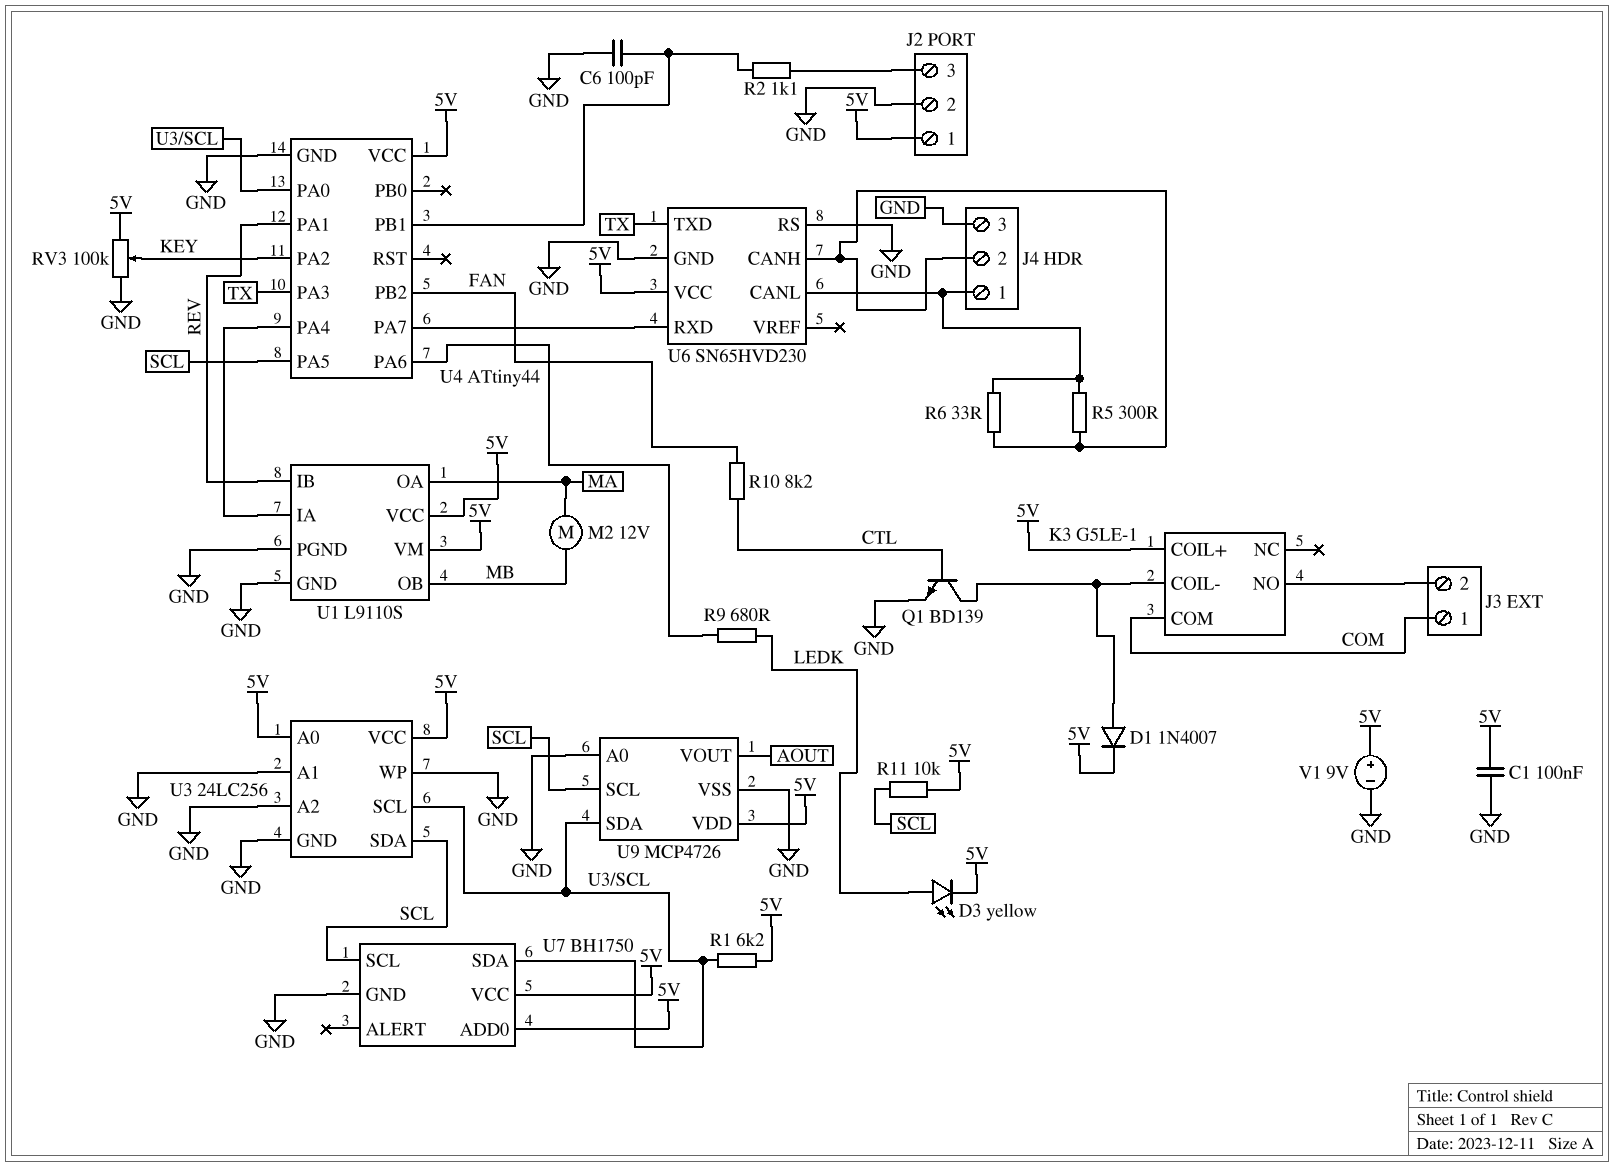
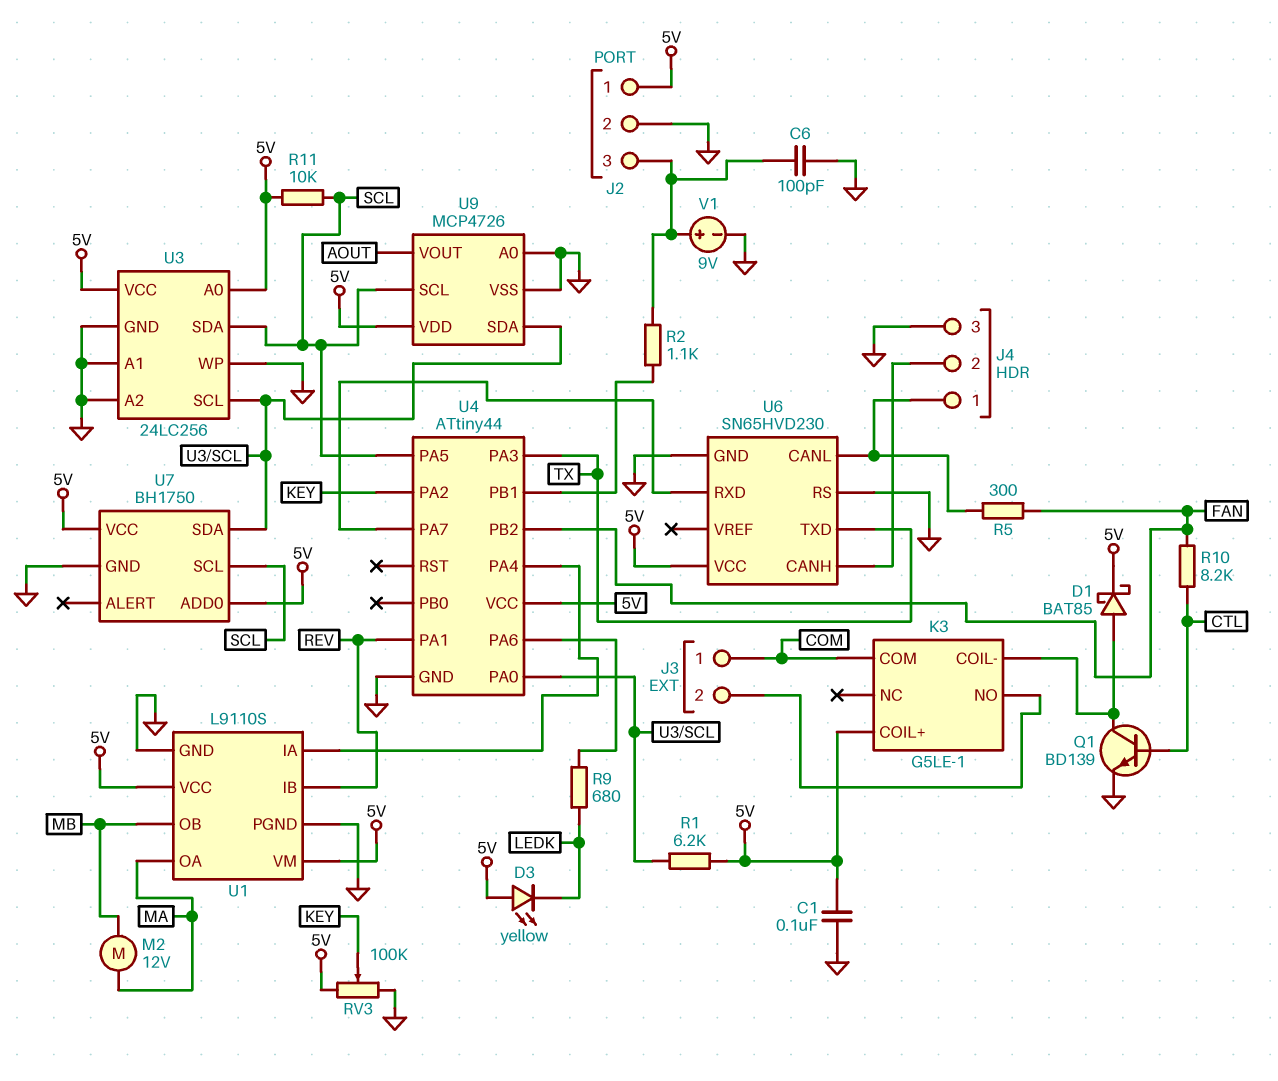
C6: 100pF (GND, U4/PB1) -> 100pF (GND, J2/3)
D1: diode 1N4007 (A K3/COIL-, K 5V) -> schottky BAT85 (A K3/COIL-, K 5V)
D3: LED yellow (A LEDK, K 5V) -> LED yellow (A 5V, K LEDK)
R5: 300 (J4/1, J4/2) -> 300 (FAN, J4/1)
R6: 33 (J4/1, J4/2) -> none
V1: 9V (plus 5V, minus GND) -> 9V (plus J2/3, minus GND)

